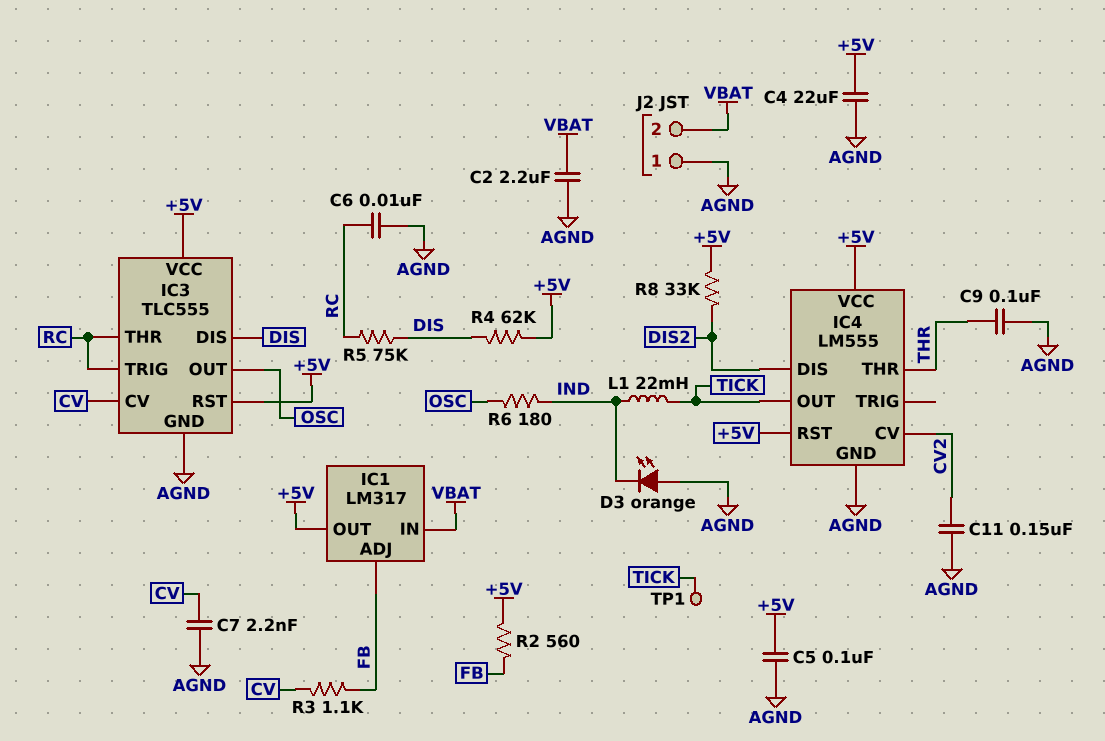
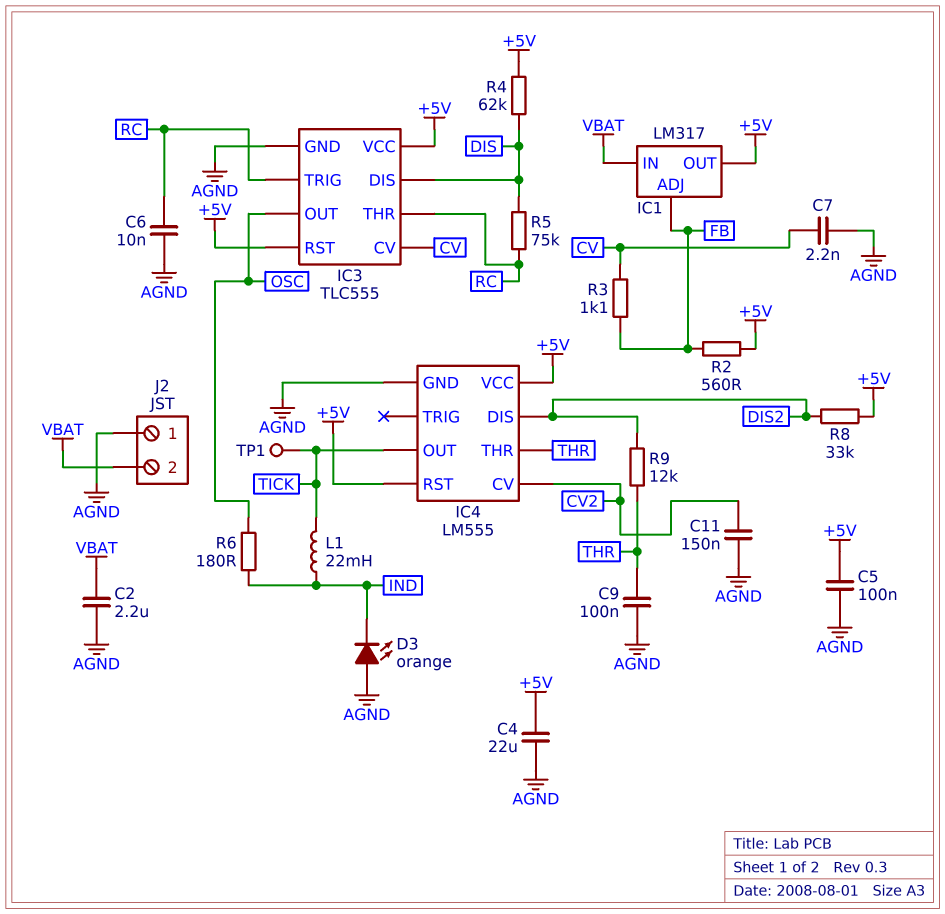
R9: none -> 12k (DIS2, THR)

